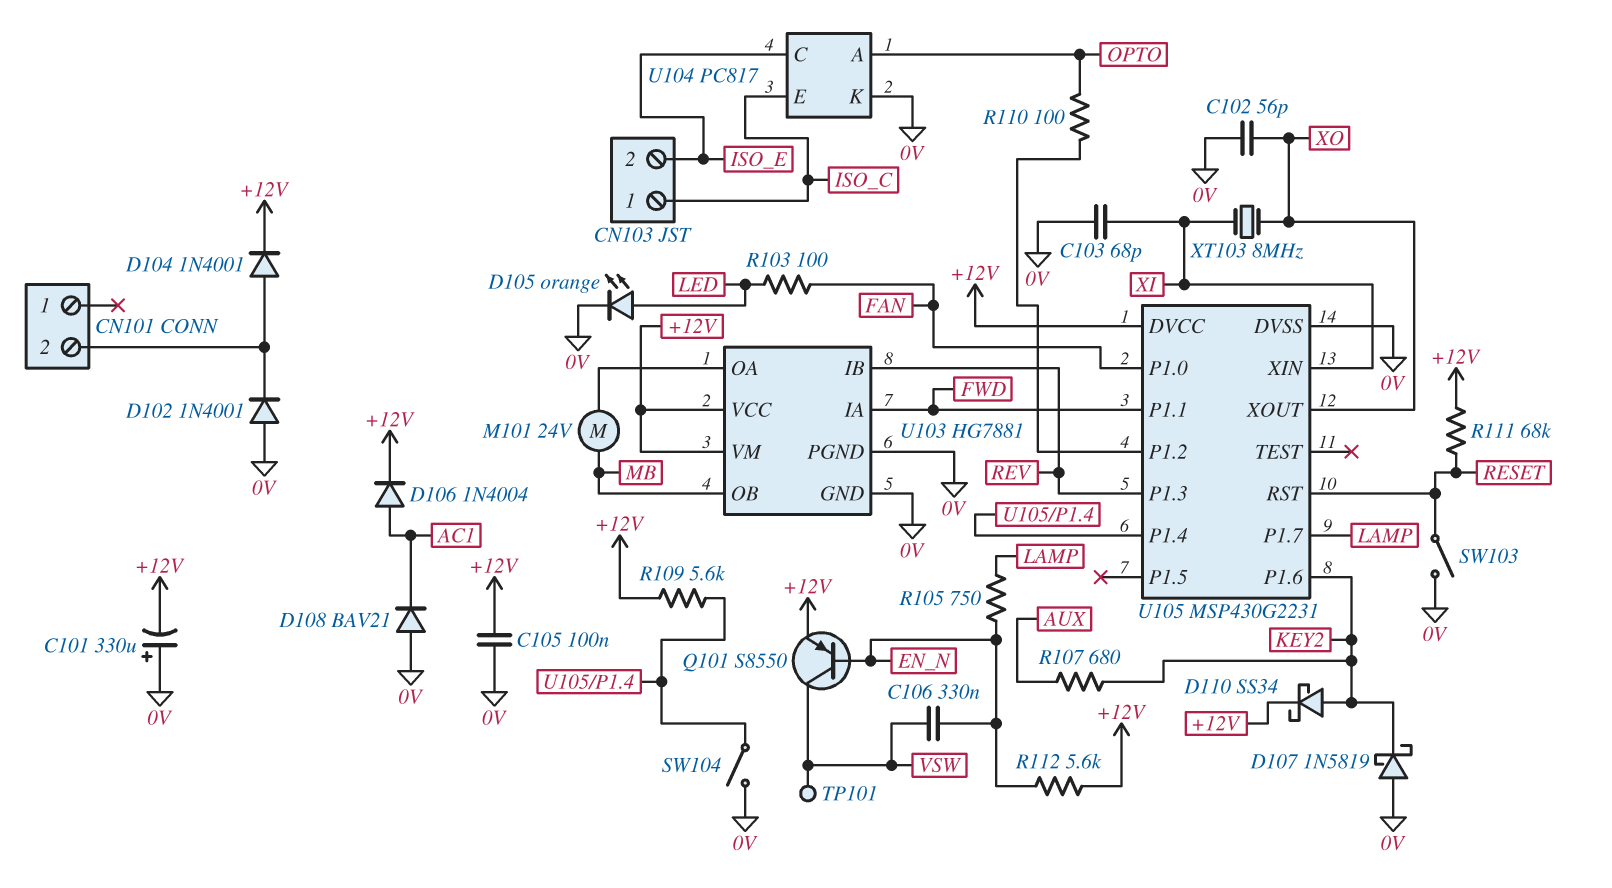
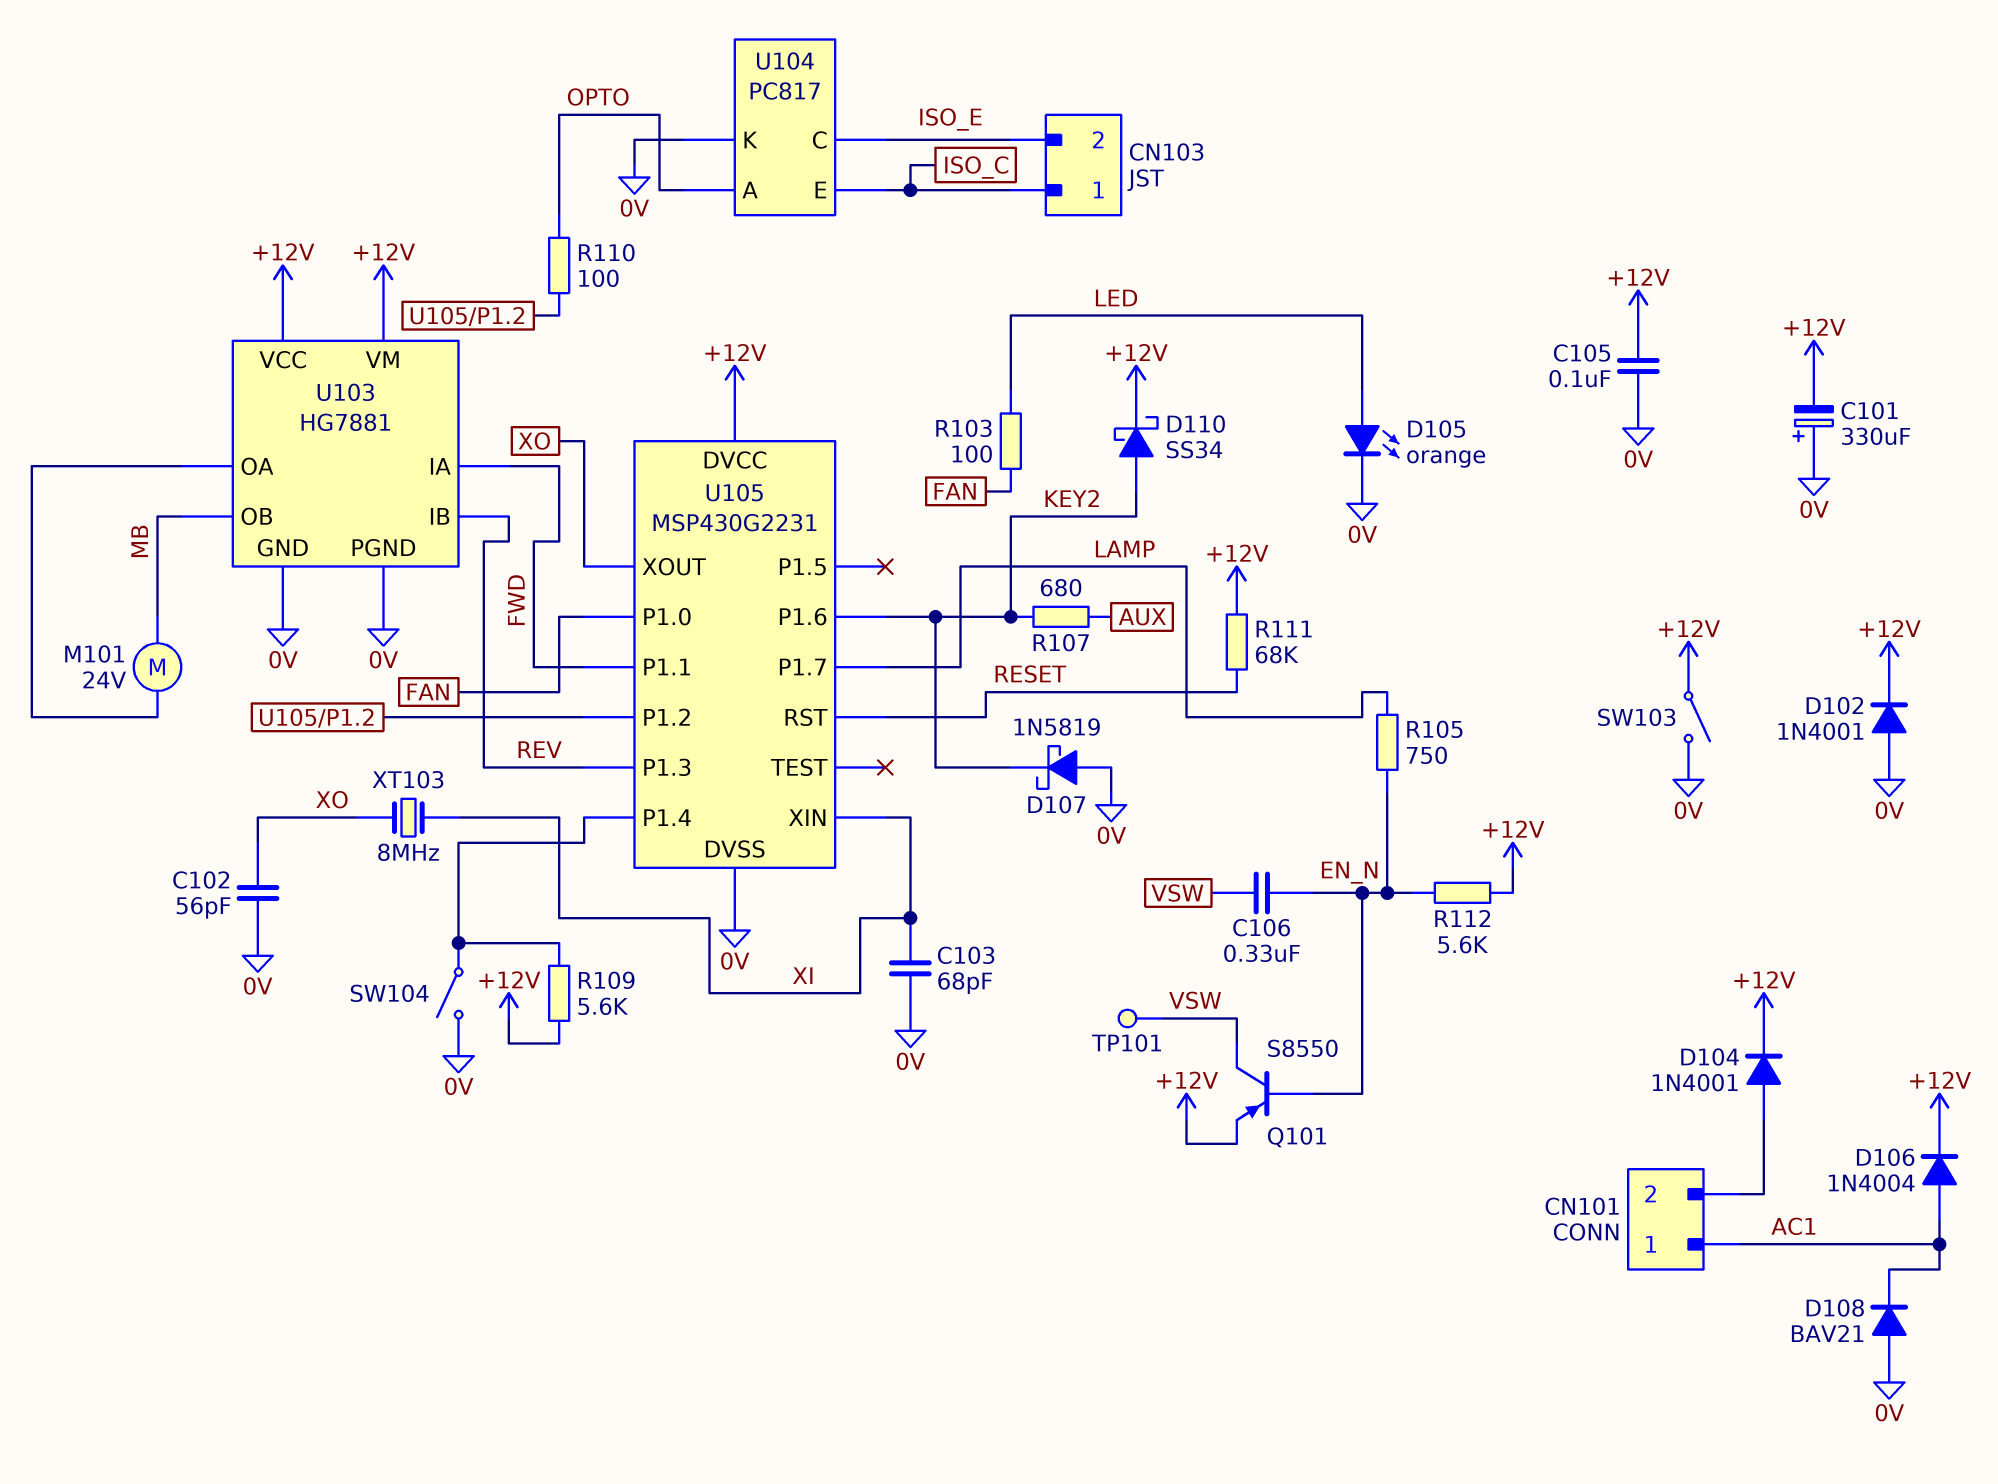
CN101 pin 1: none -> AC1
D102: diode 1N4001 (A 0V, K CN101/2) -> diode 1N4001 (A 0V, K +12V)
SW103: switch (0V, RESET) -> switch (+12V, 0V)

